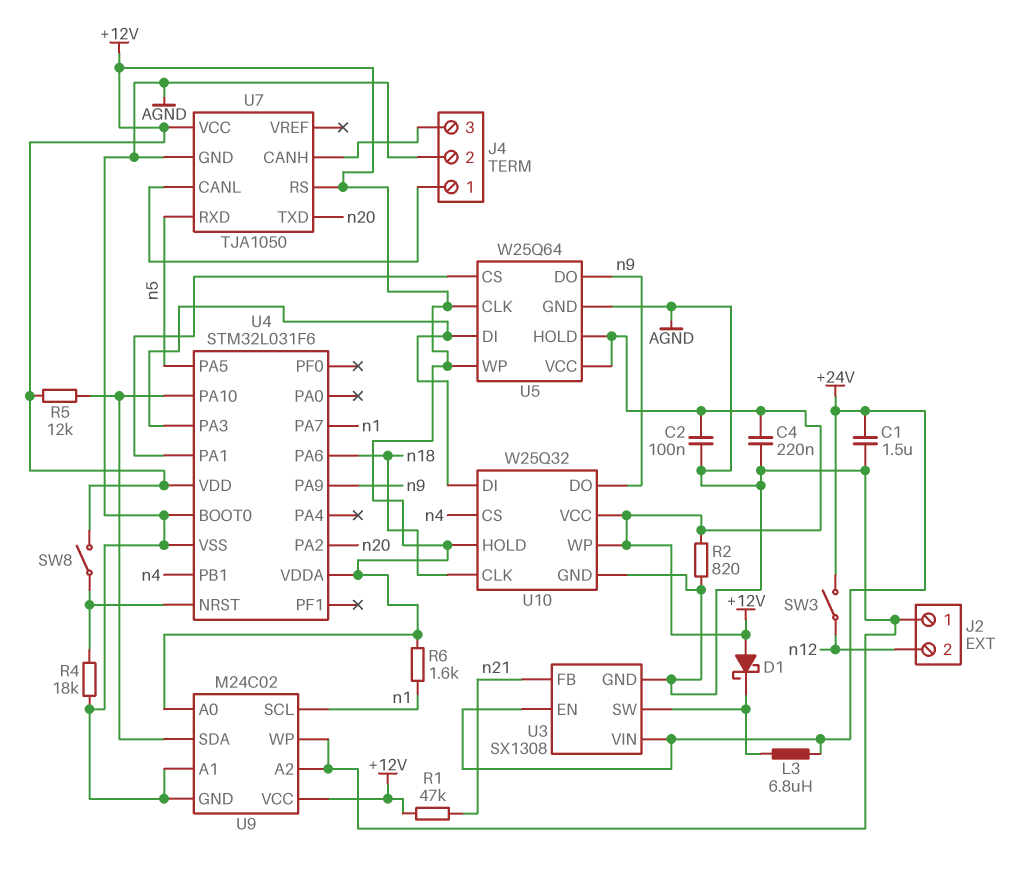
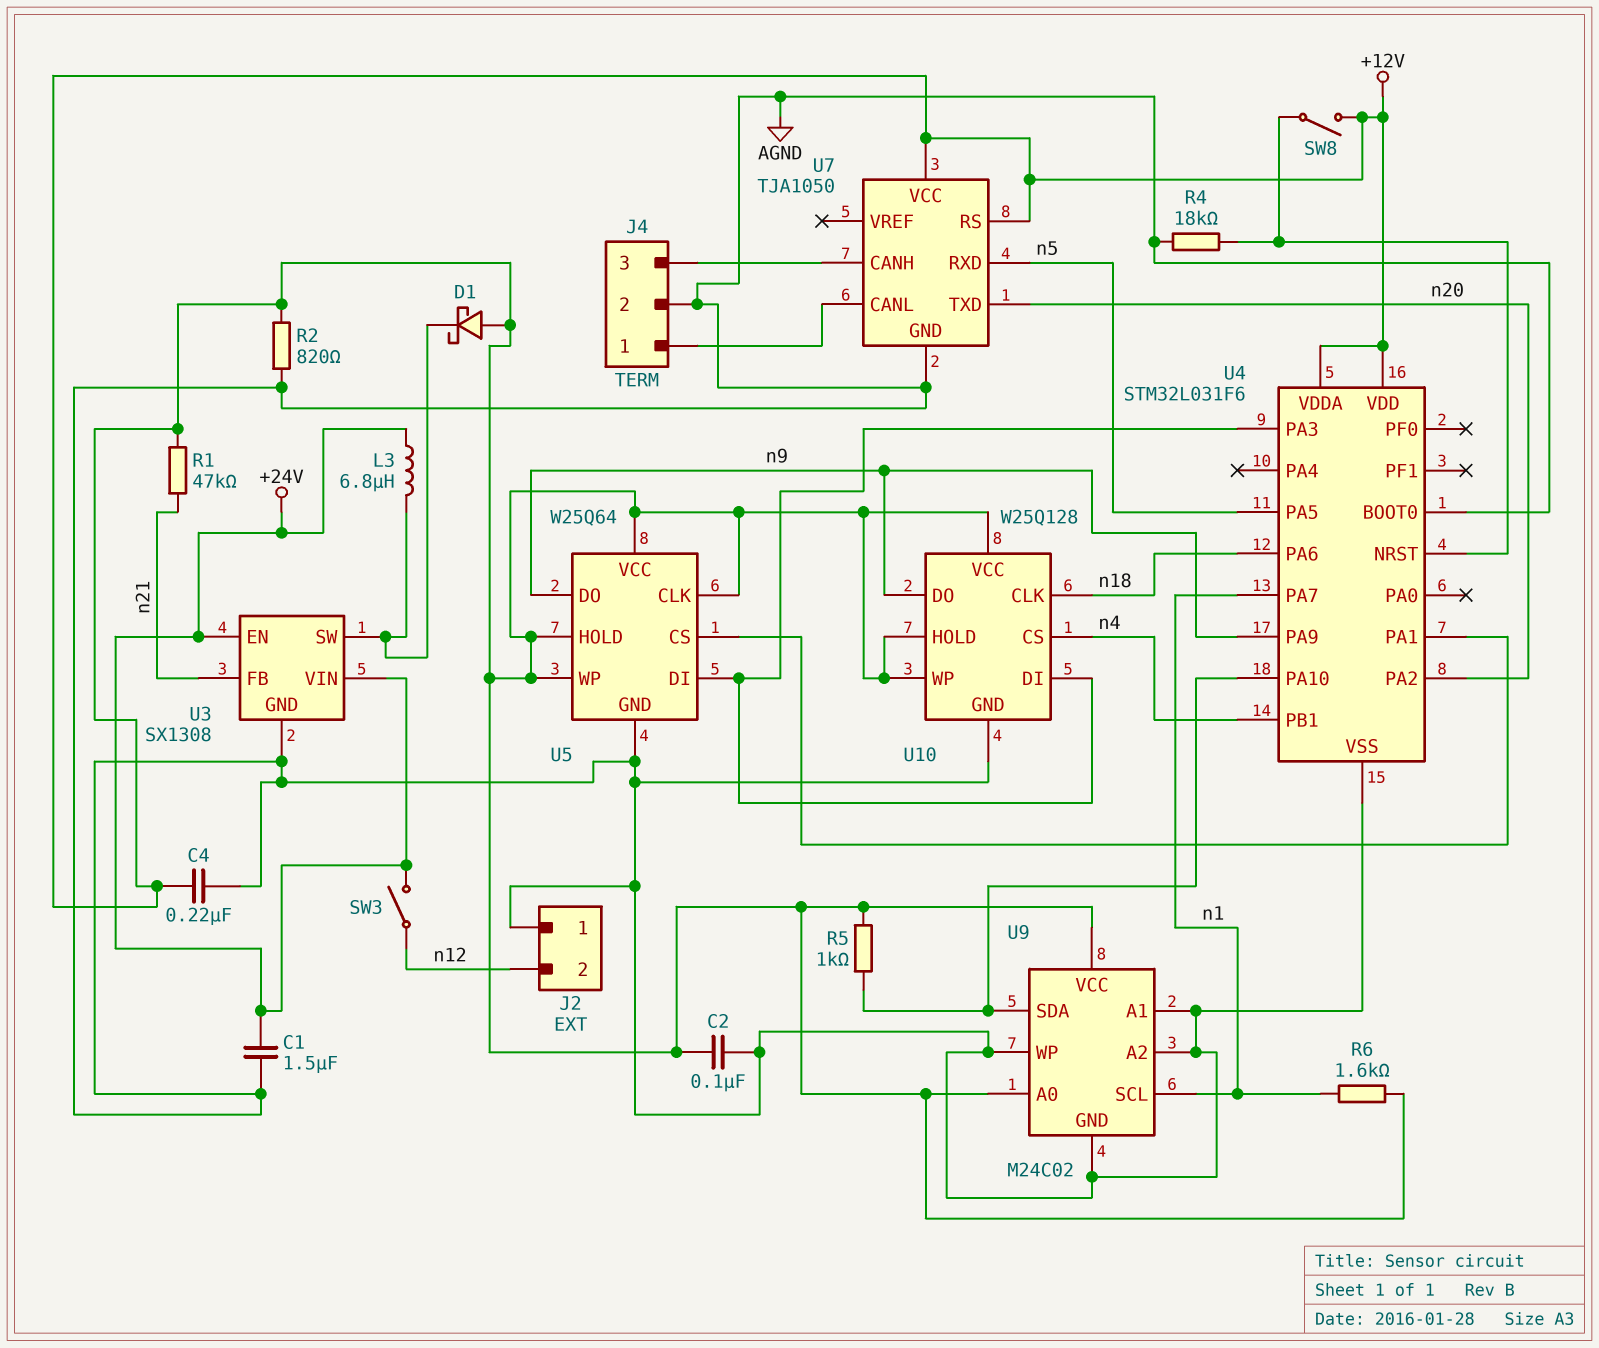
R5: 12k (+12V, U4/PA10) -> 1k (+12V, U4/PA10)
U10: W25Q32 -> W25Q128

